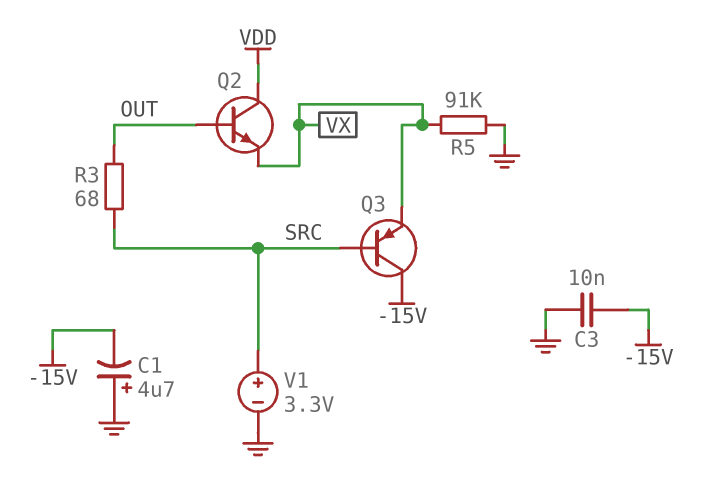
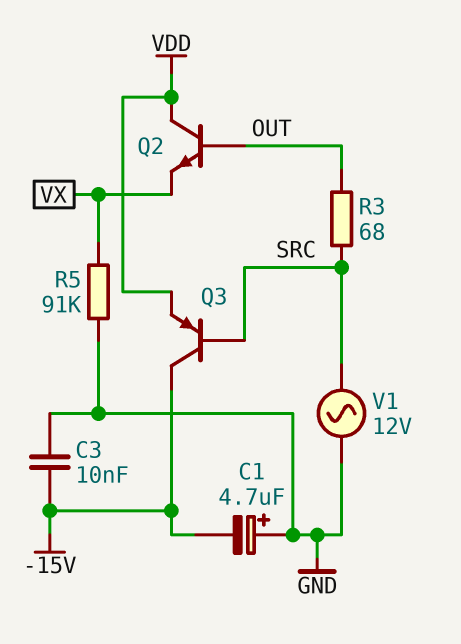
Q3: PNP (B SRC, C -15V, E VX) -> PNP (B SRC, C -15V, E VDD)
V1: 3.3V (plus SRC, minus GND) -> AC 12V (GND, SRC)

